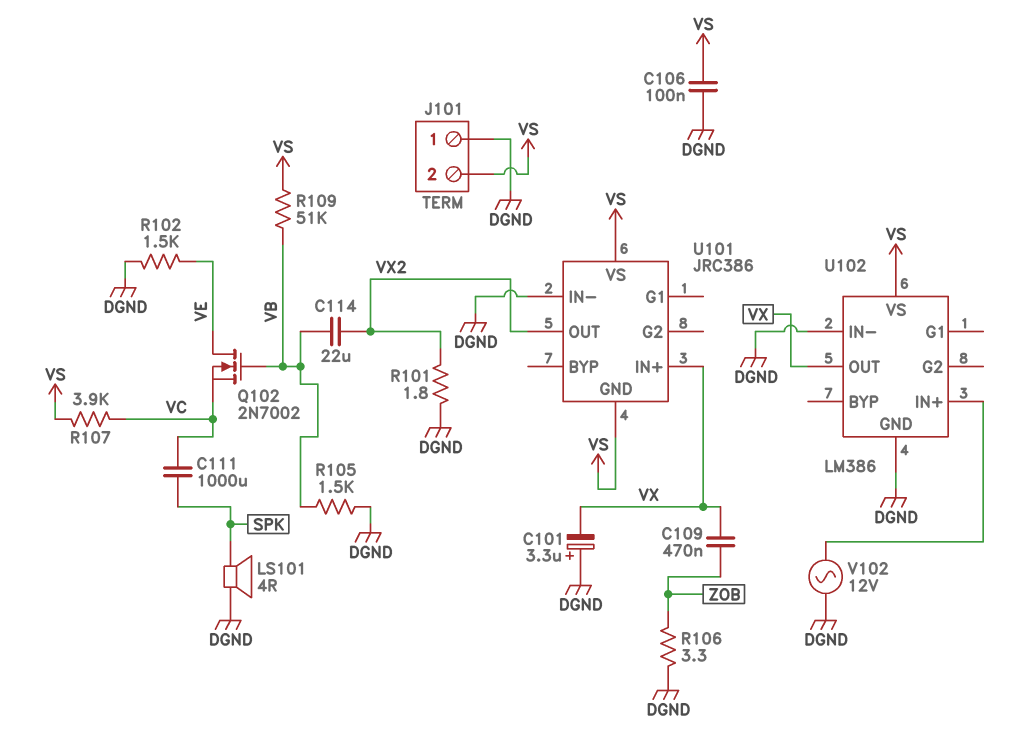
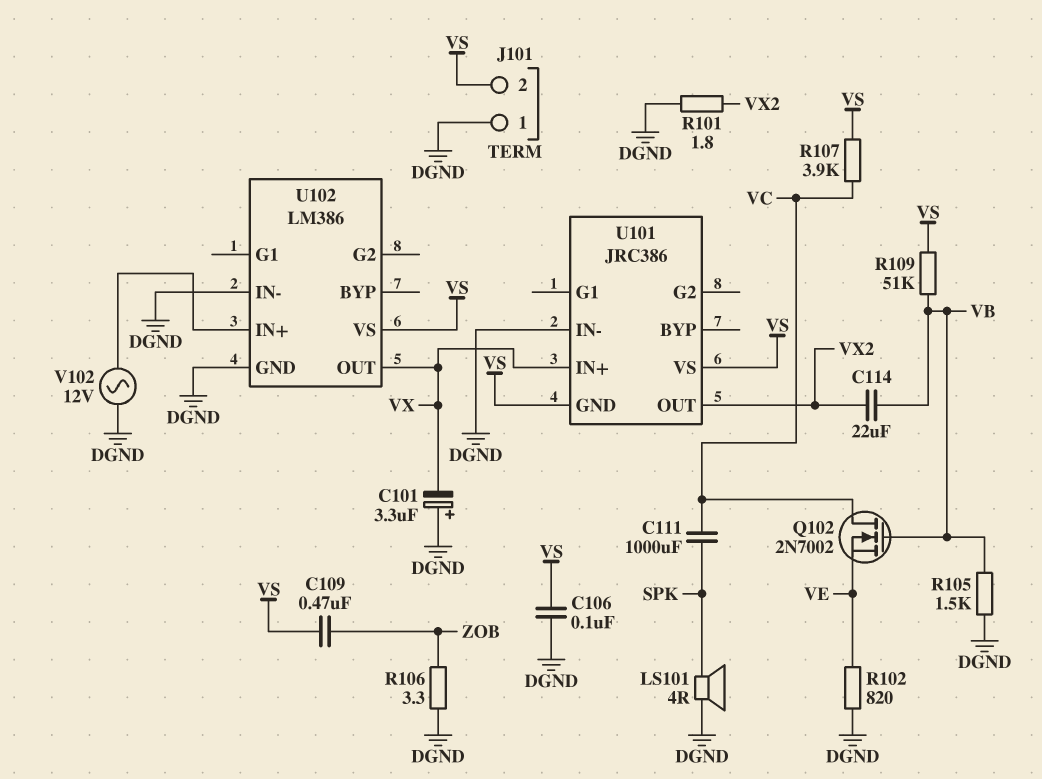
C109: 470nF (VX, ZOB) -> 470nF (VS, ZOB)
Q102: NMOS 2N7002 (G VB, D VE, S VC) -> NMOS 2N7002 (G VB, D VC, S VE)
R102: 1.5k (DGND, VE) -> 820 (DGND, VE)

